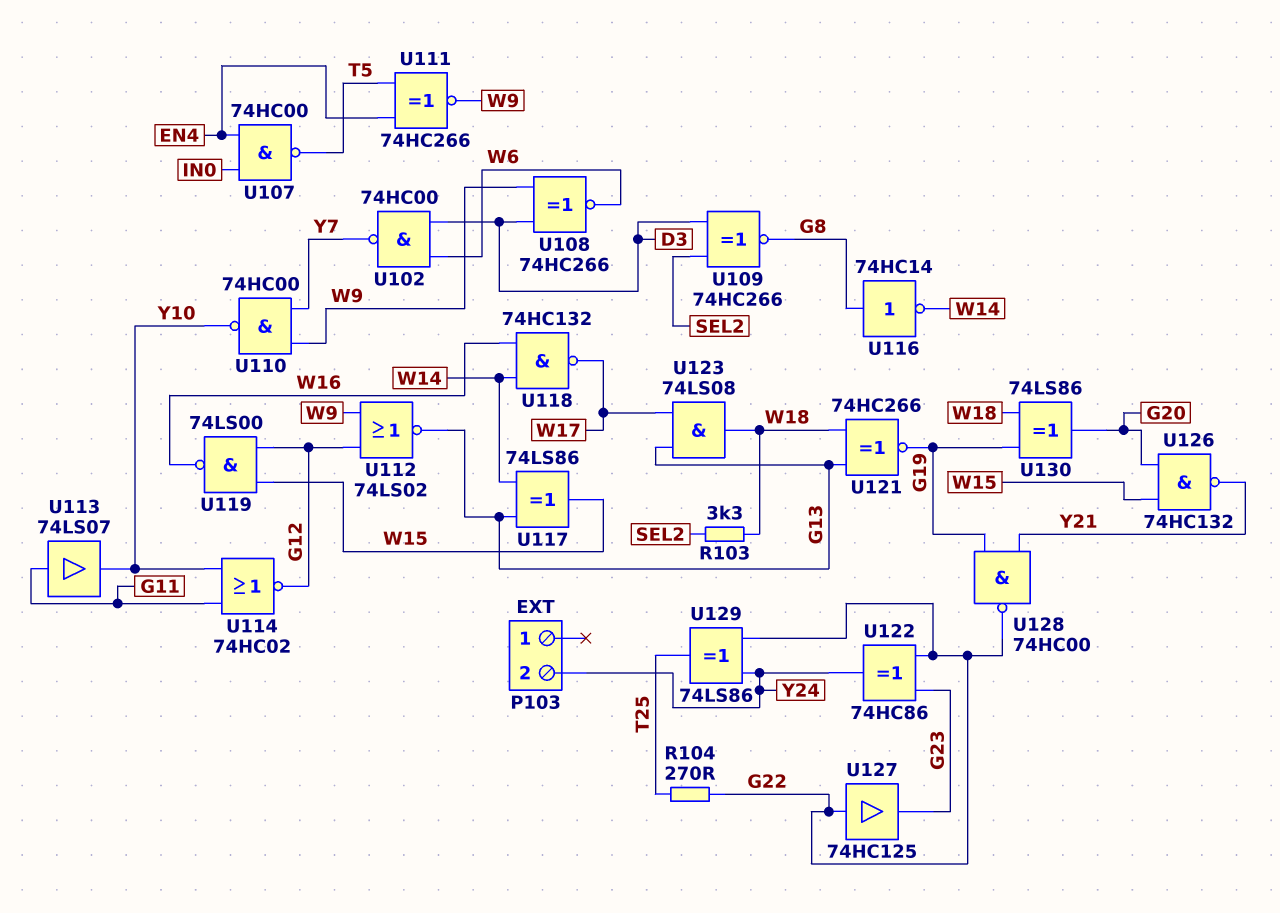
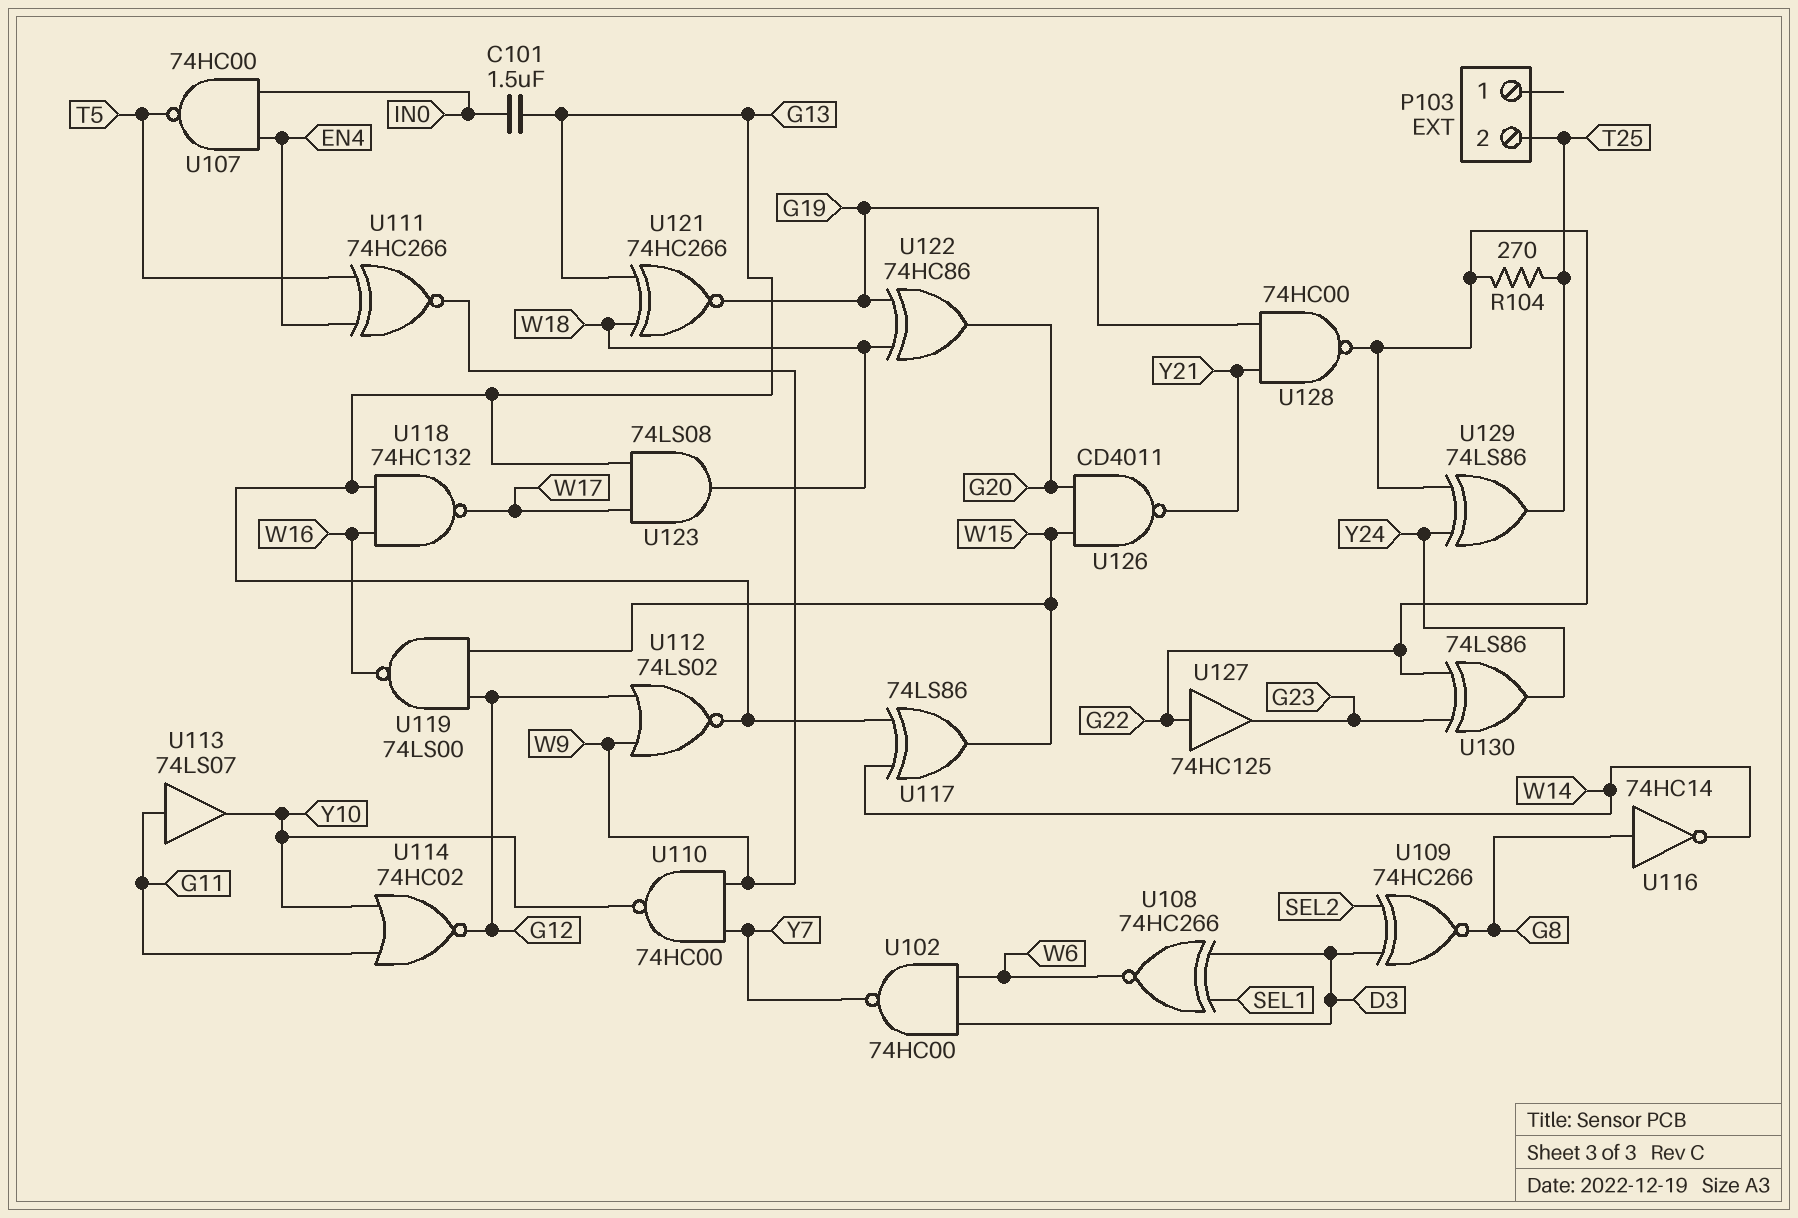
C101: none -> 1.5uF (G13, IN0)
P103 pin 2: Y24 -> T25
R103: 3.3k (SEL2, W18) -> none
U108: XNOR 74HC266 (in D3, in W9, out W6) -> XNOR 74HC266 (in D3, in SEL1, out W6)
U118: NAND 74HC132 (in W14, in W16, out W17) -> NAND 74HC132 (in G13, in W16, out W17)
U122: XOR 74HC86 (in G22, in G23, out Y24) -> XOR 74HC86 (in G19, in W18, out G20)
U126: NAND 74HC132 (in G20, in W15, out Y21) -> NAND CD4011 (in G20, in W15, out Y21)
U130: XOR 74LS86 (in G19, in W18, out G20) -> XOR 74LS86 (in G22, in G23, out Y24)

